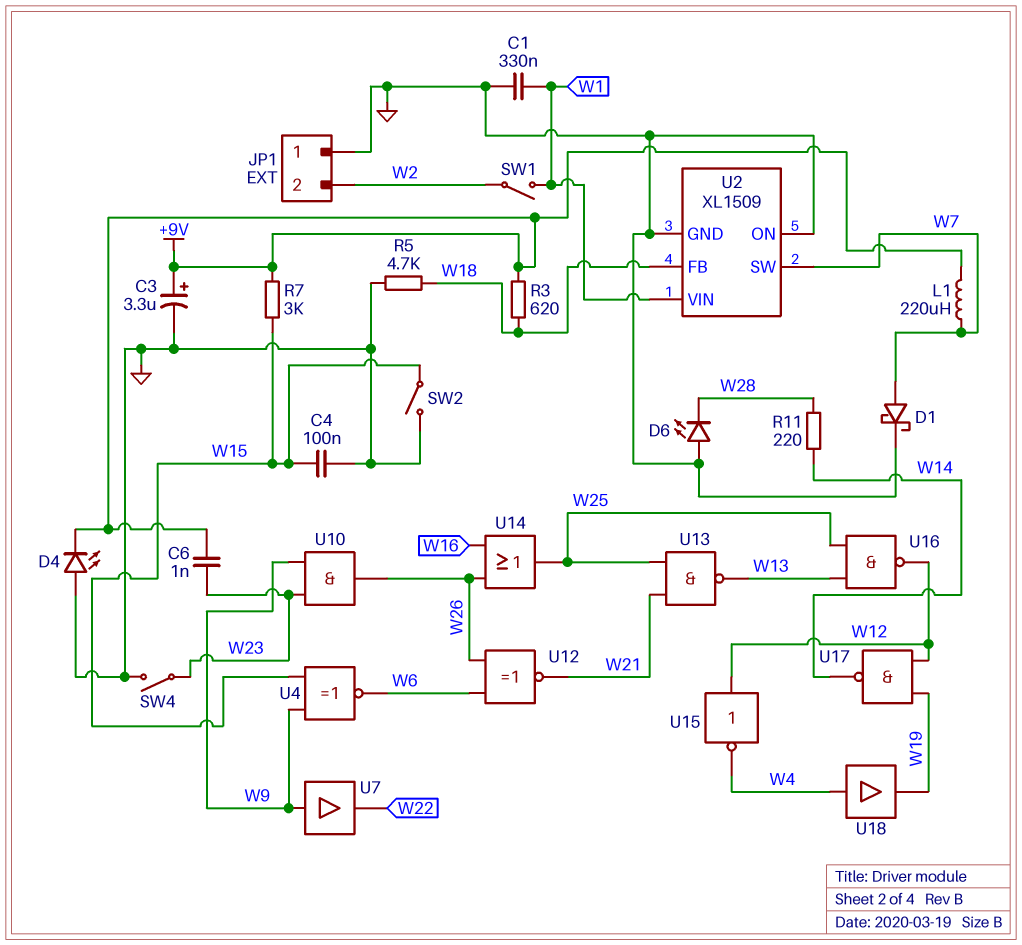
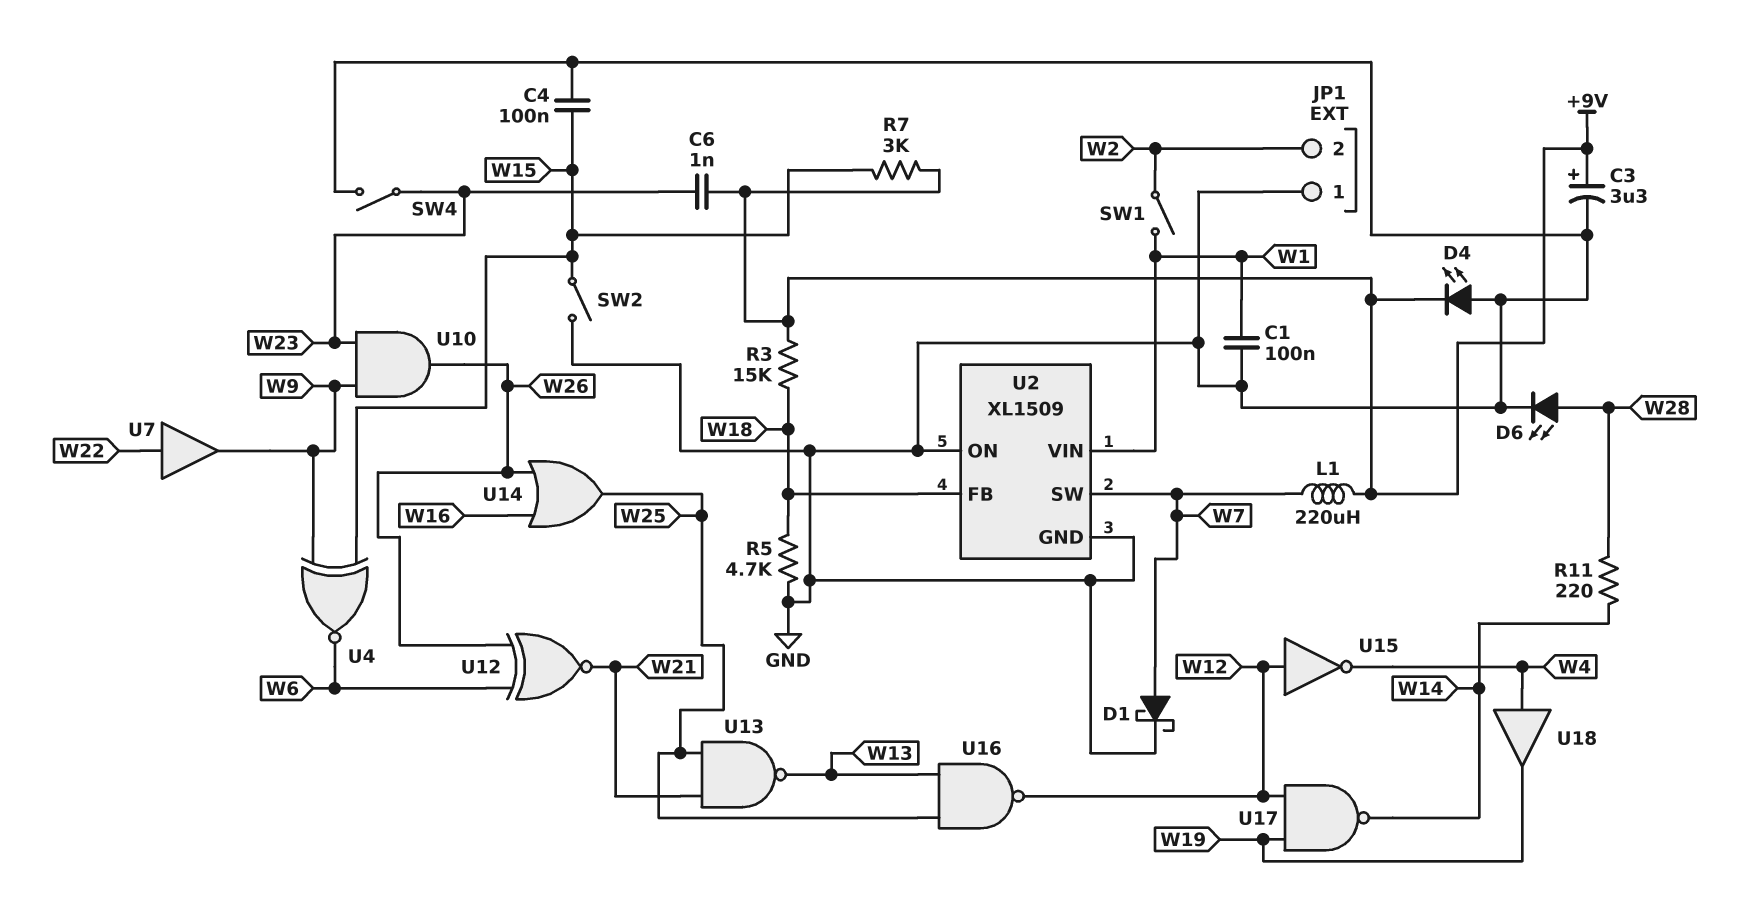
C1: 330nF (GND, W1) -> 100nF (GND, W1)
D6: LED (A GND, K W28) -> LED (A W28, K GND)
R3: 620 (+9V, W18) -> 15k (+9V, W18)
U7: buffer (in W9, out W22) -> buffer (in W22, out W9)

